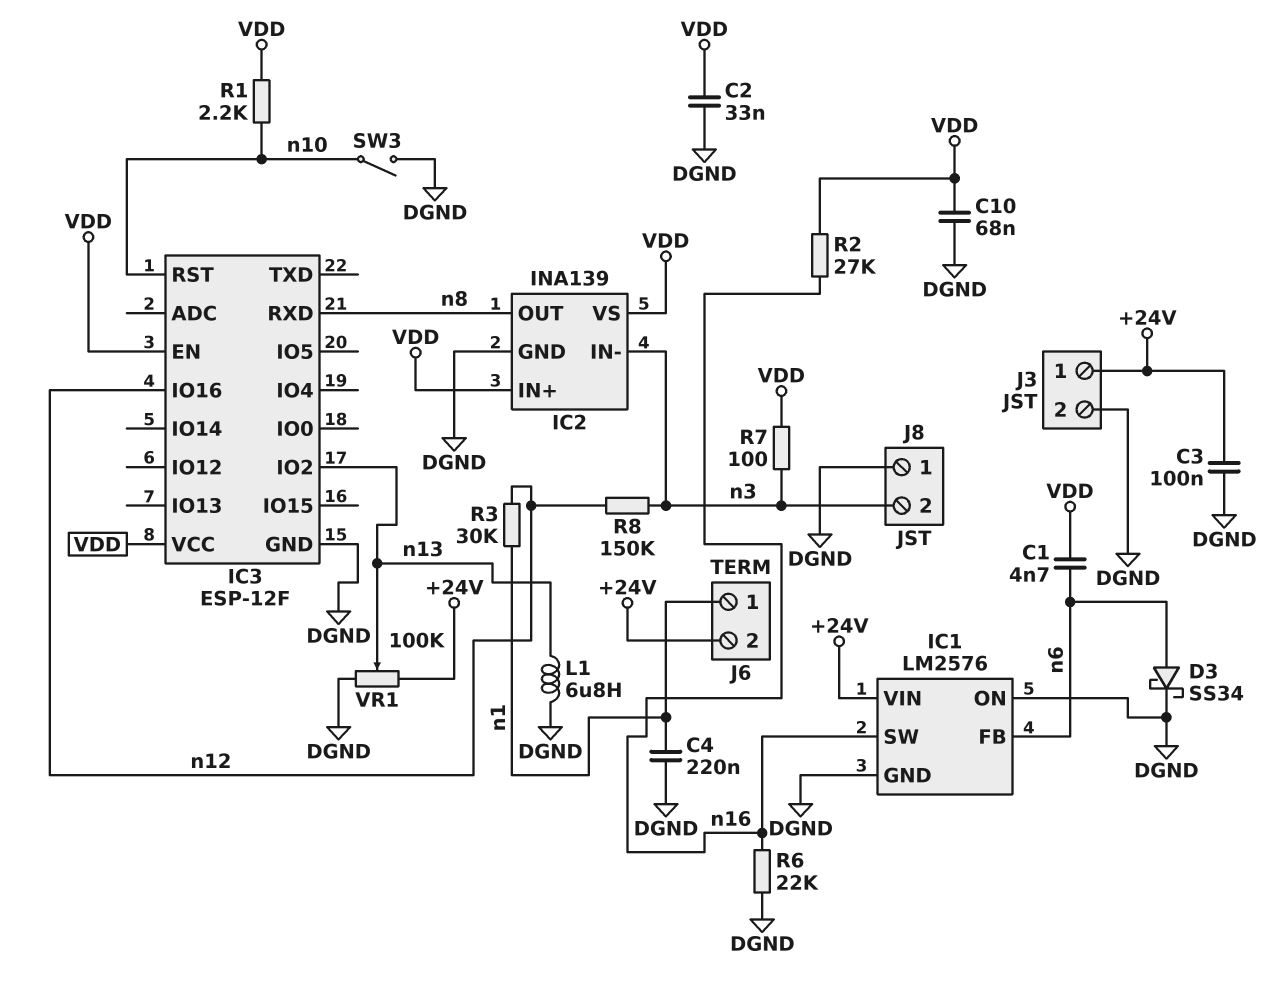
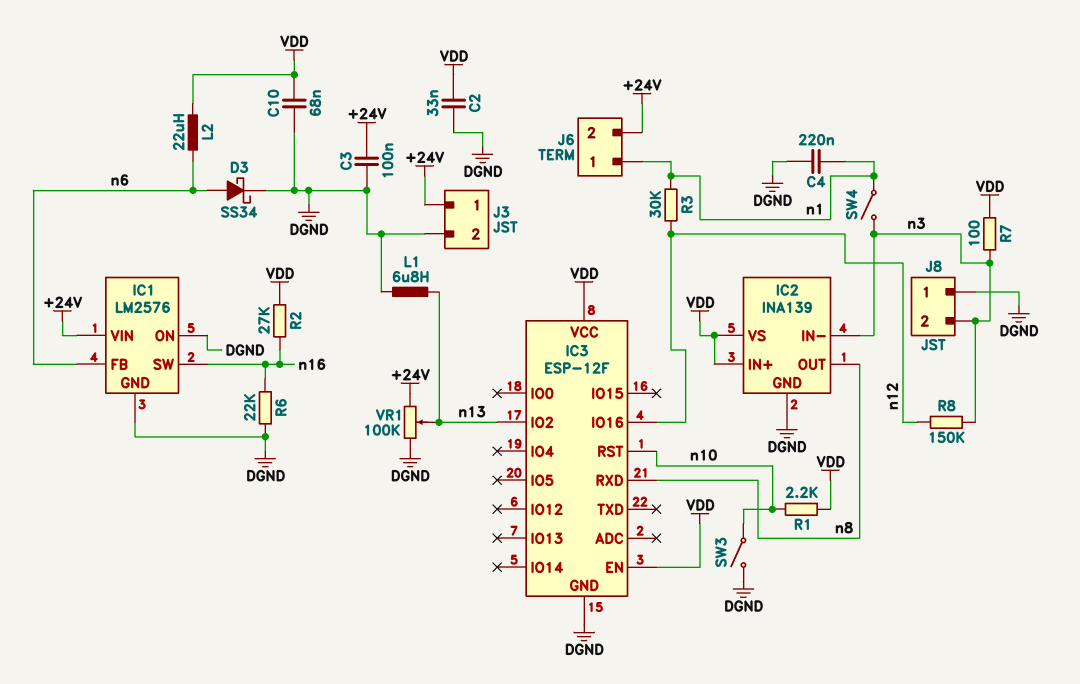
C1: 4.7nF (VDD, n6) -> none
L2: none -> 22uH (VDD, n6)
SW4: none -> switch (n1, n3)

